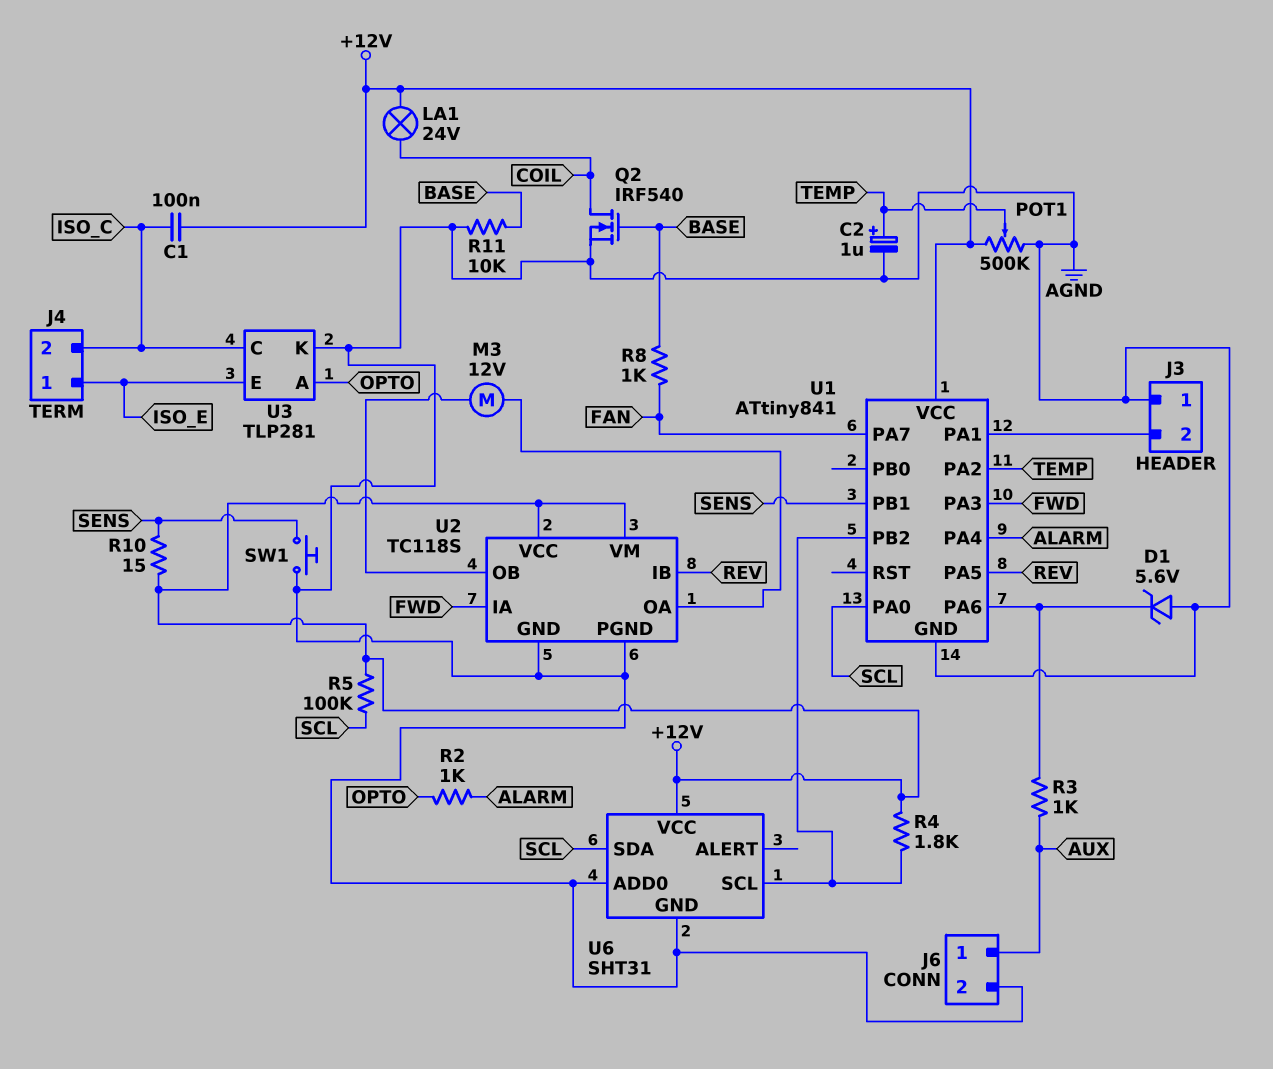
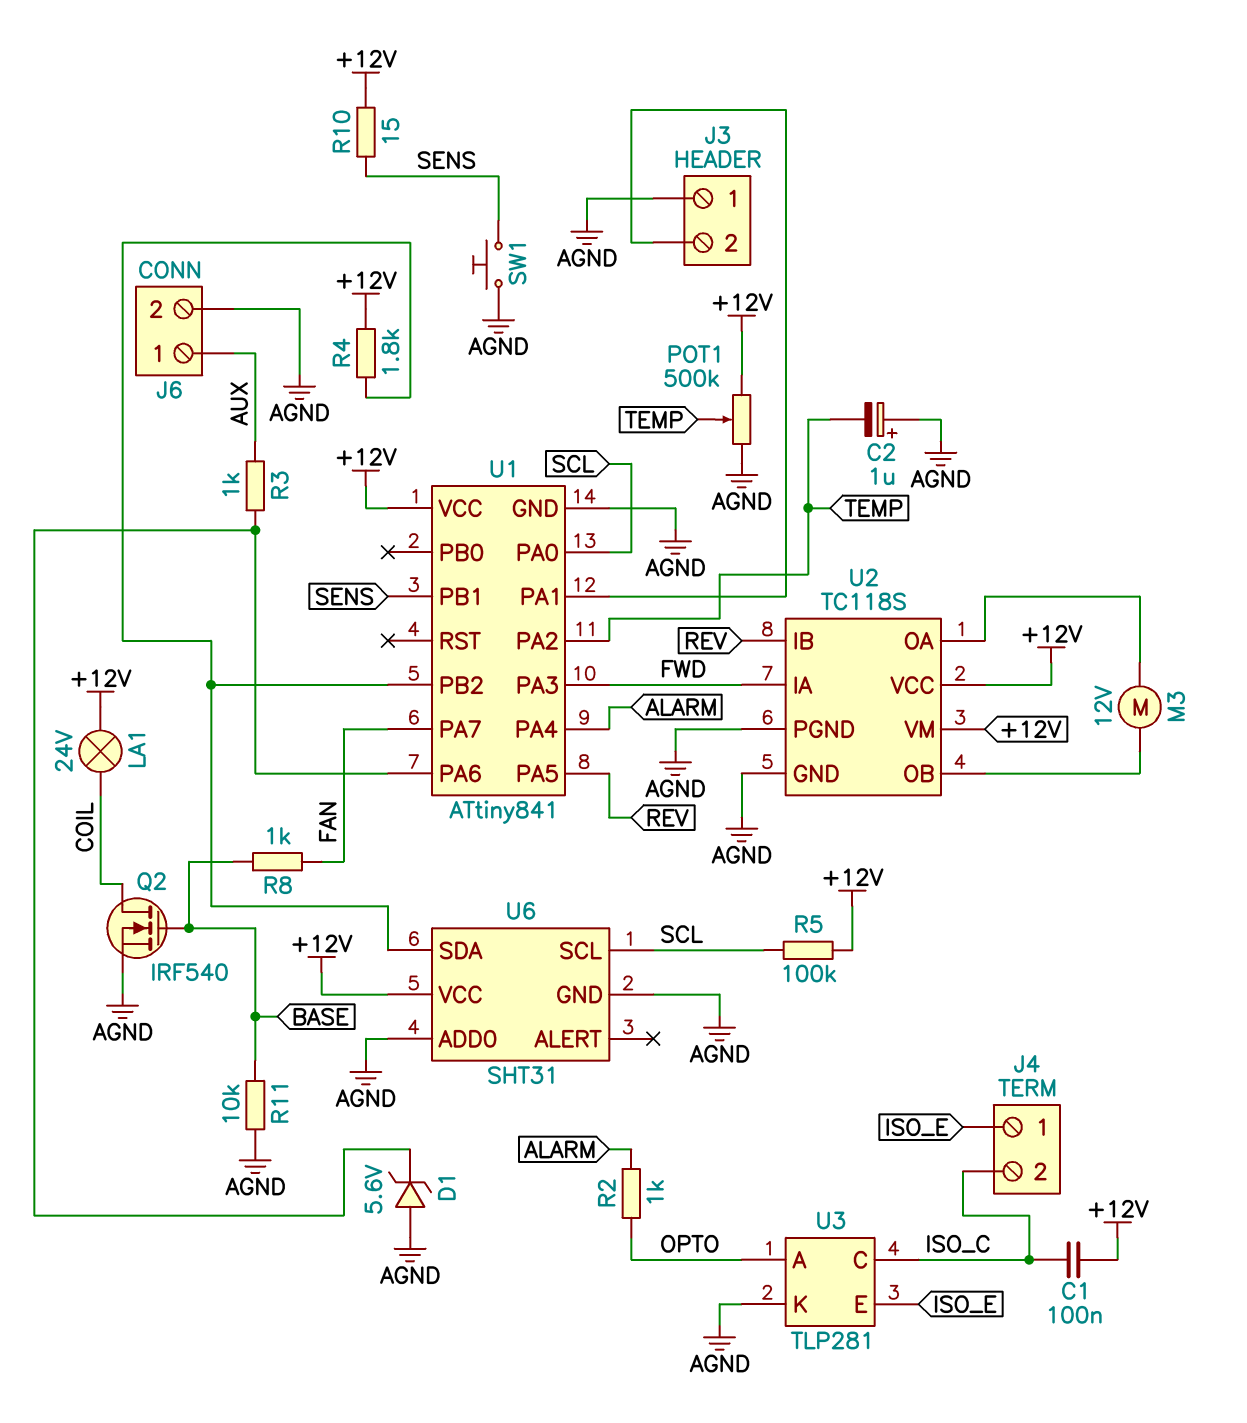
C2: 1uF (plus TEMP, minus AGND) -> 1uF (plus AGND, minus TEMP)
U6 pin SCL: U1/PB2 -> SCL
U6 pin SDA: SCL -> U1/PB2

